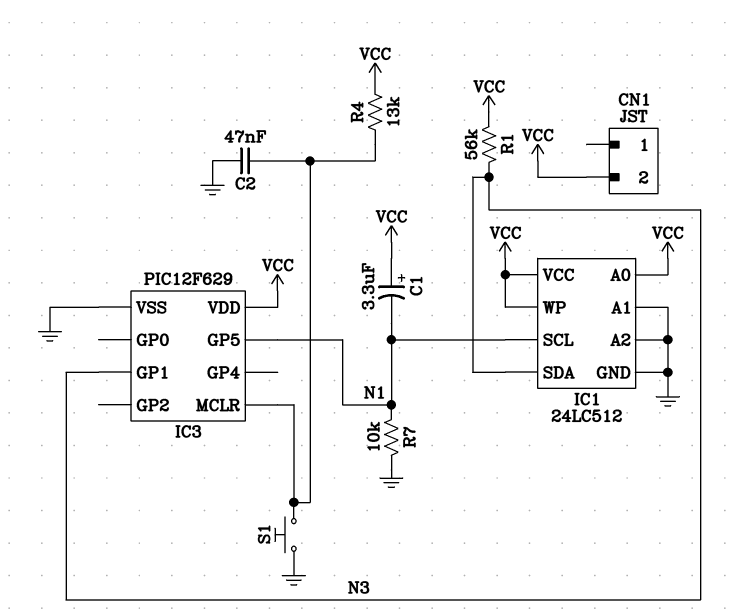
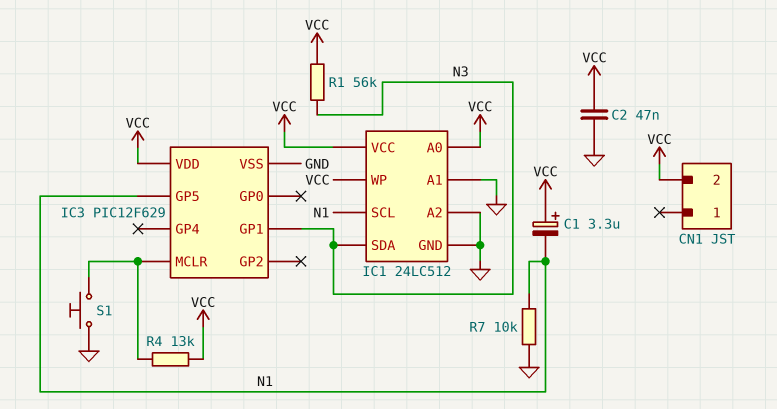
C2: 47nF (GND, IC3/MCLR) -> 47nF (GND, VCC)

